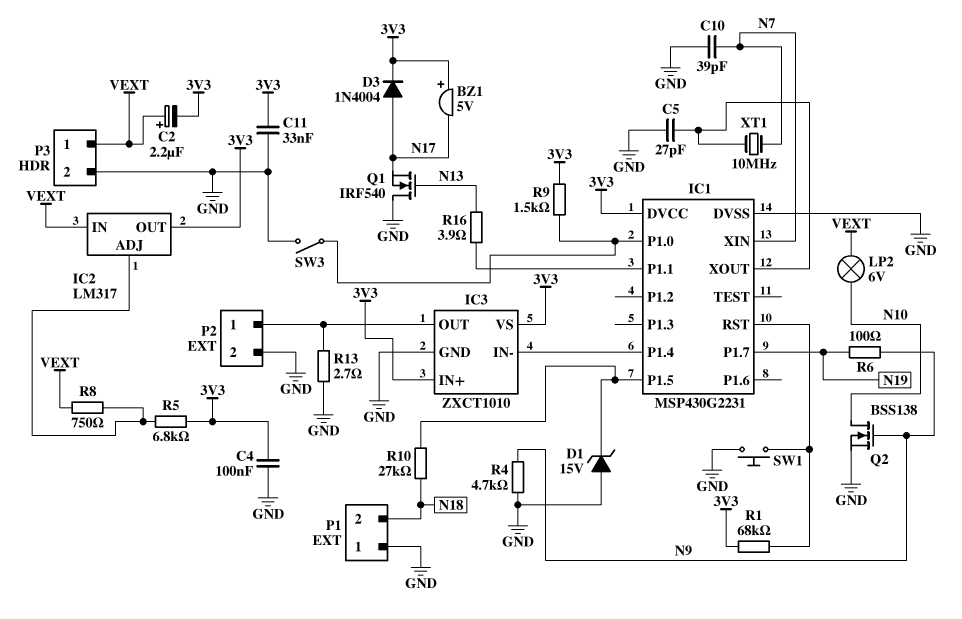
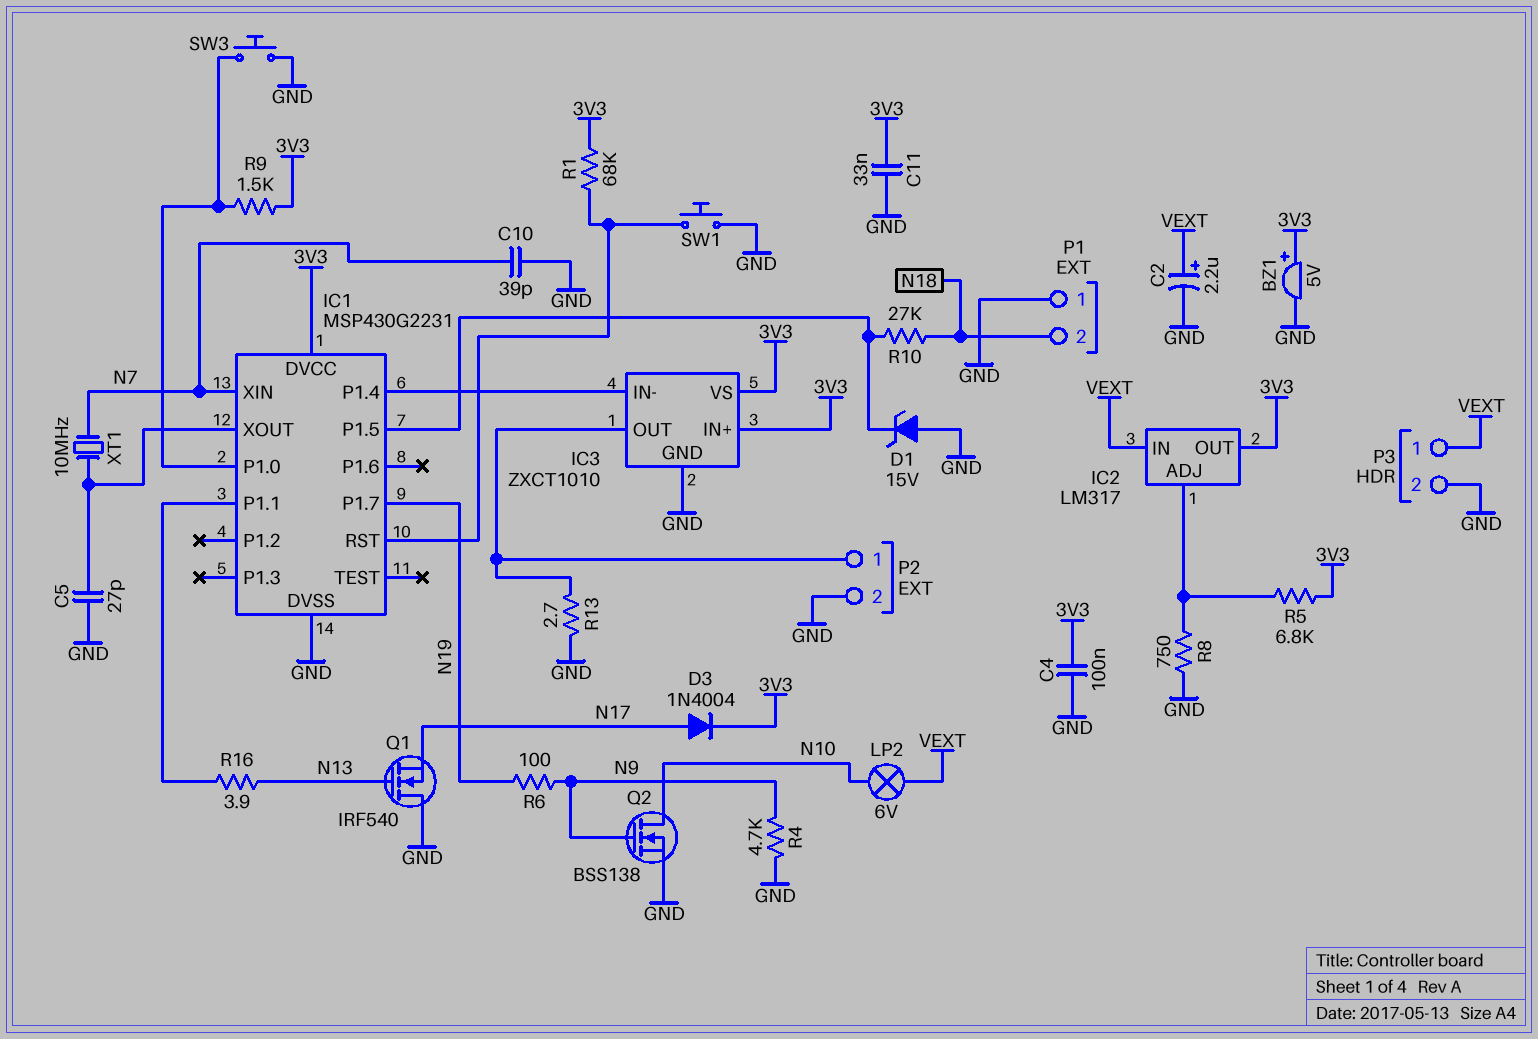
BZ1: buzzer 5V (plus 3V3, minus N17) -> buzzer 5V (plus 3V3, minus GND)
C2: 2.2uF (plus VEXT, minus 3V3) -> 2.2uF (plus VEXT, minus GND)
R8: 750 (IC2/ADJ, VEXT) -> 750 (GND, IC2/ADJ)
SW3: switch (GND, IC1/P1.0) -> button (GND, IC1/P1.0)

